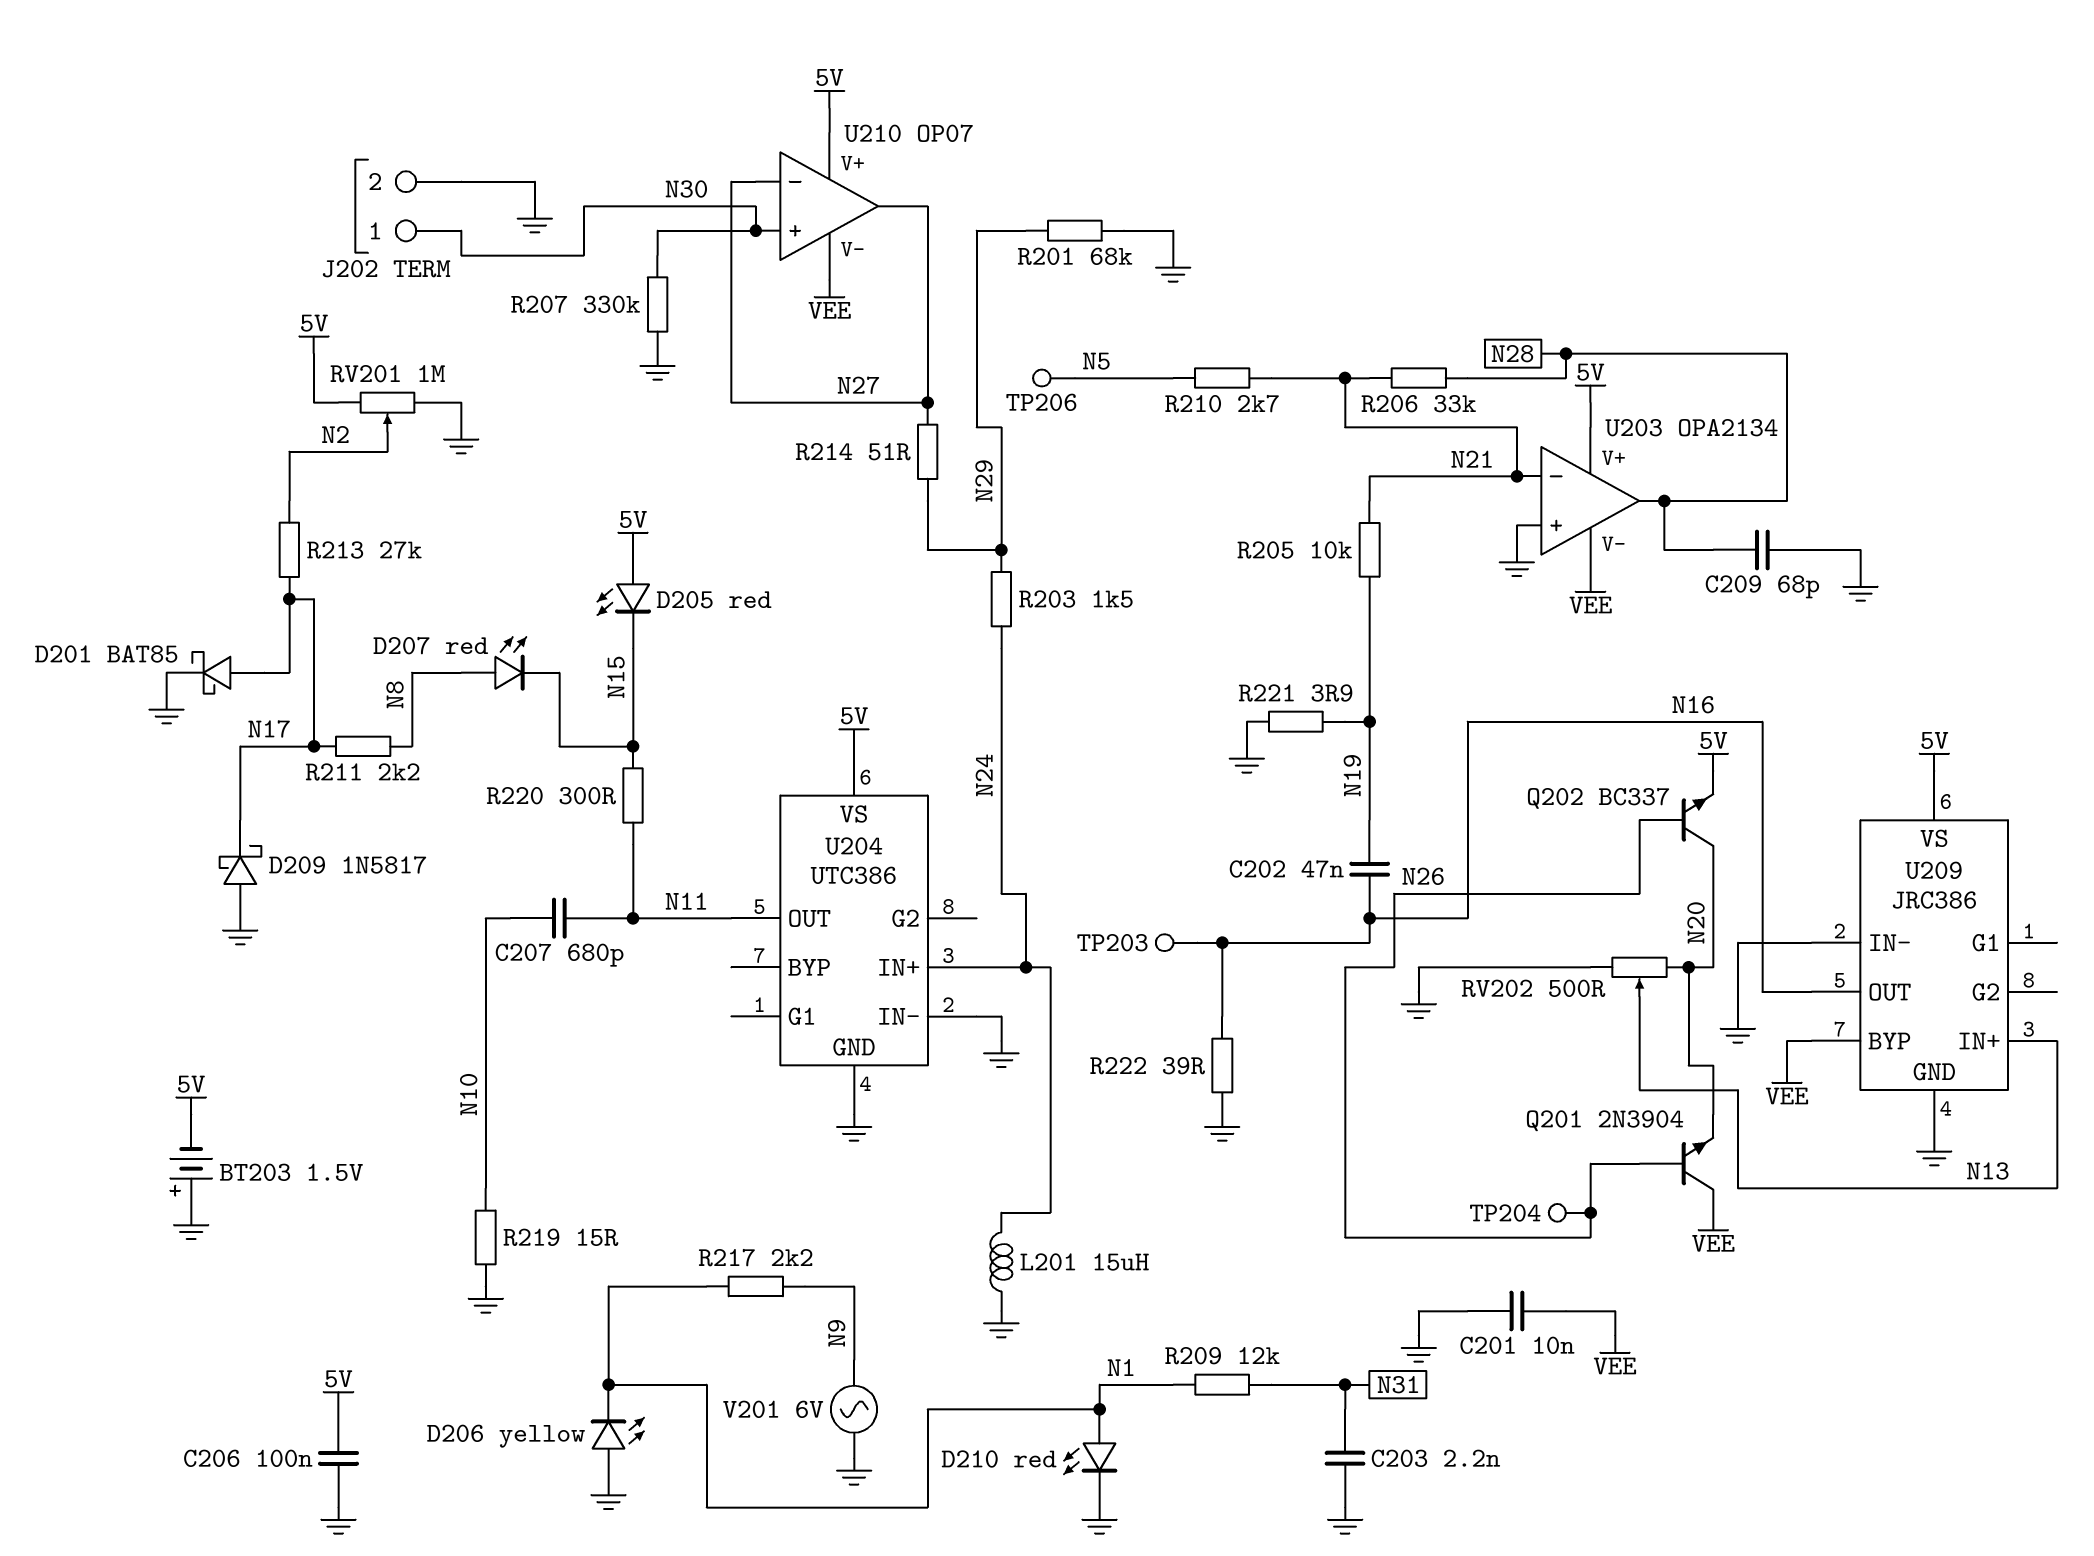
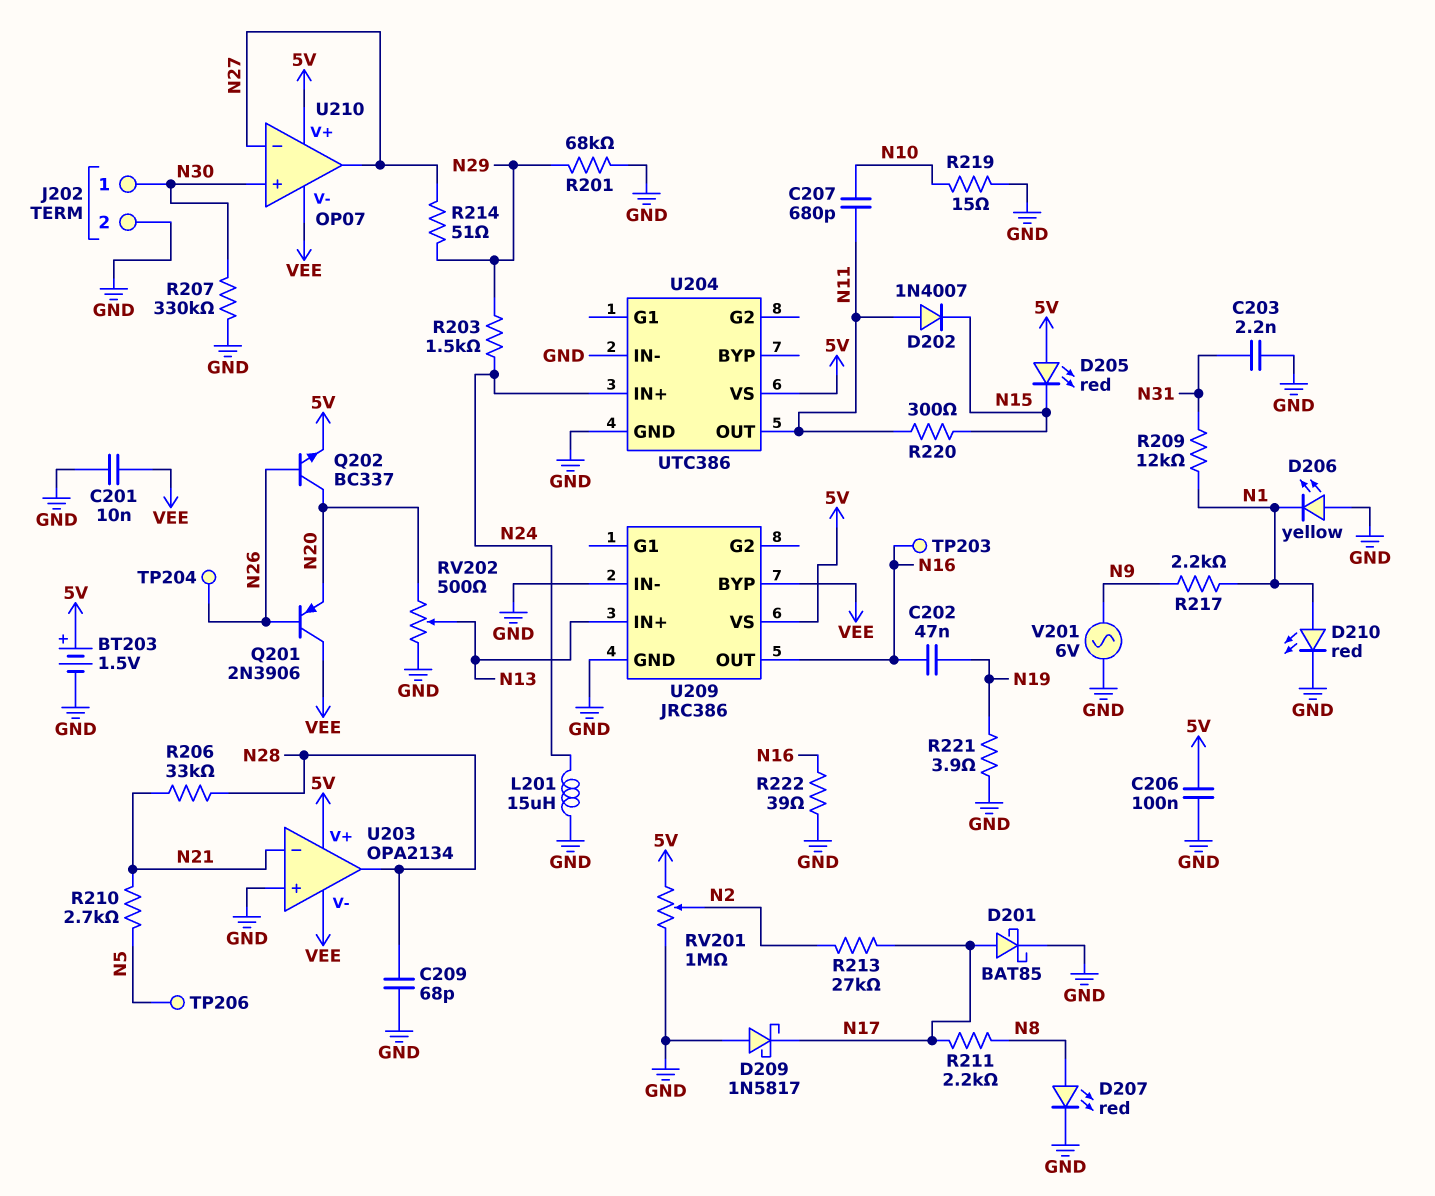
BT203: 1.5V (plus GND, minus 5V) -> 1.5V (plus 5V, minus GND)
D202: none -> diode 1N4007 (A N11, K N15)
D207: LED red (A N8, K N15) -> LED red (A N8, K GND)
Q201: NPN 2N3904 (B N26, C VEE, E N20) -> PNP 2N3906 (B N26, C VEE, E N20)
R205: 10k (N19, N21) -> none

